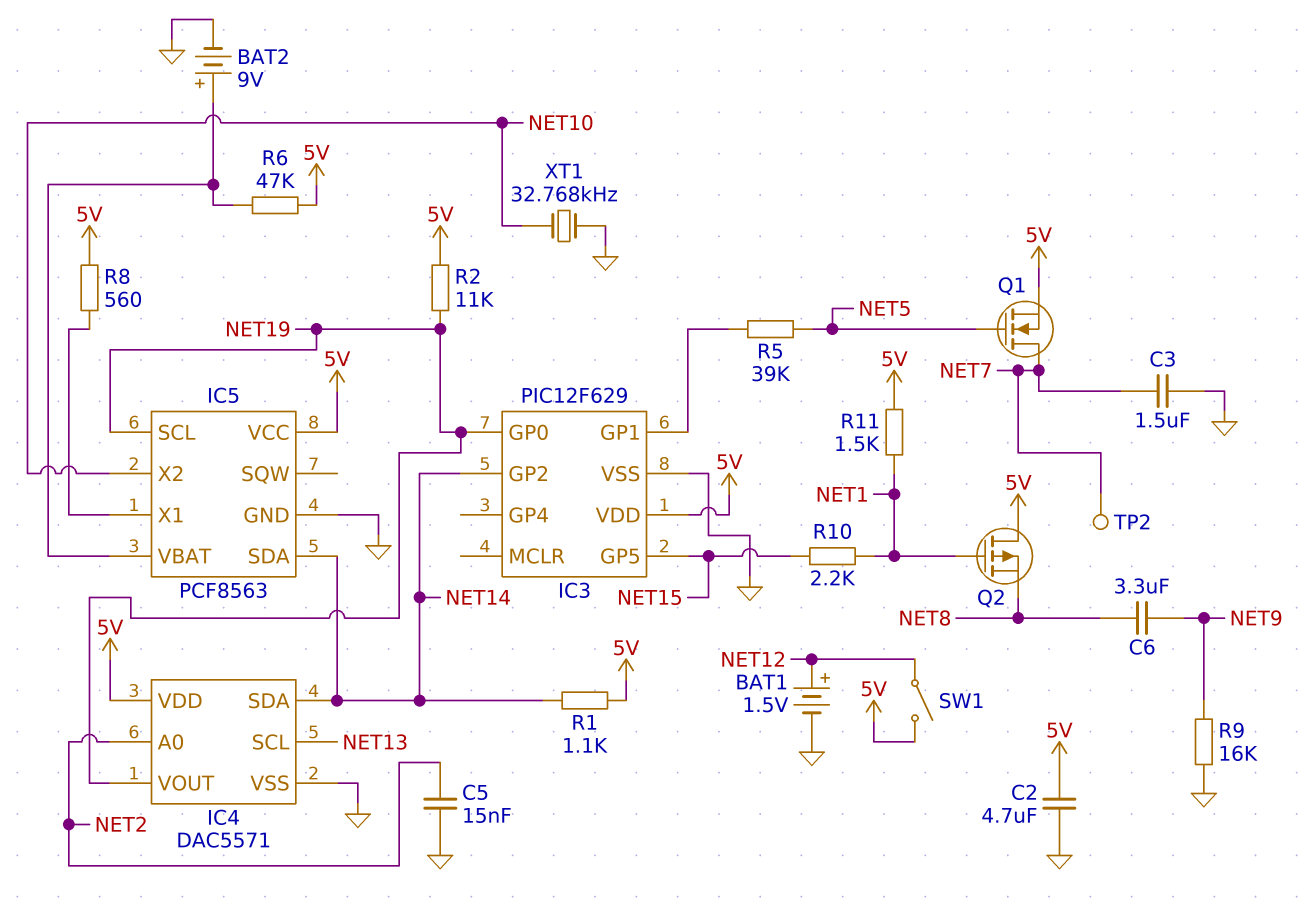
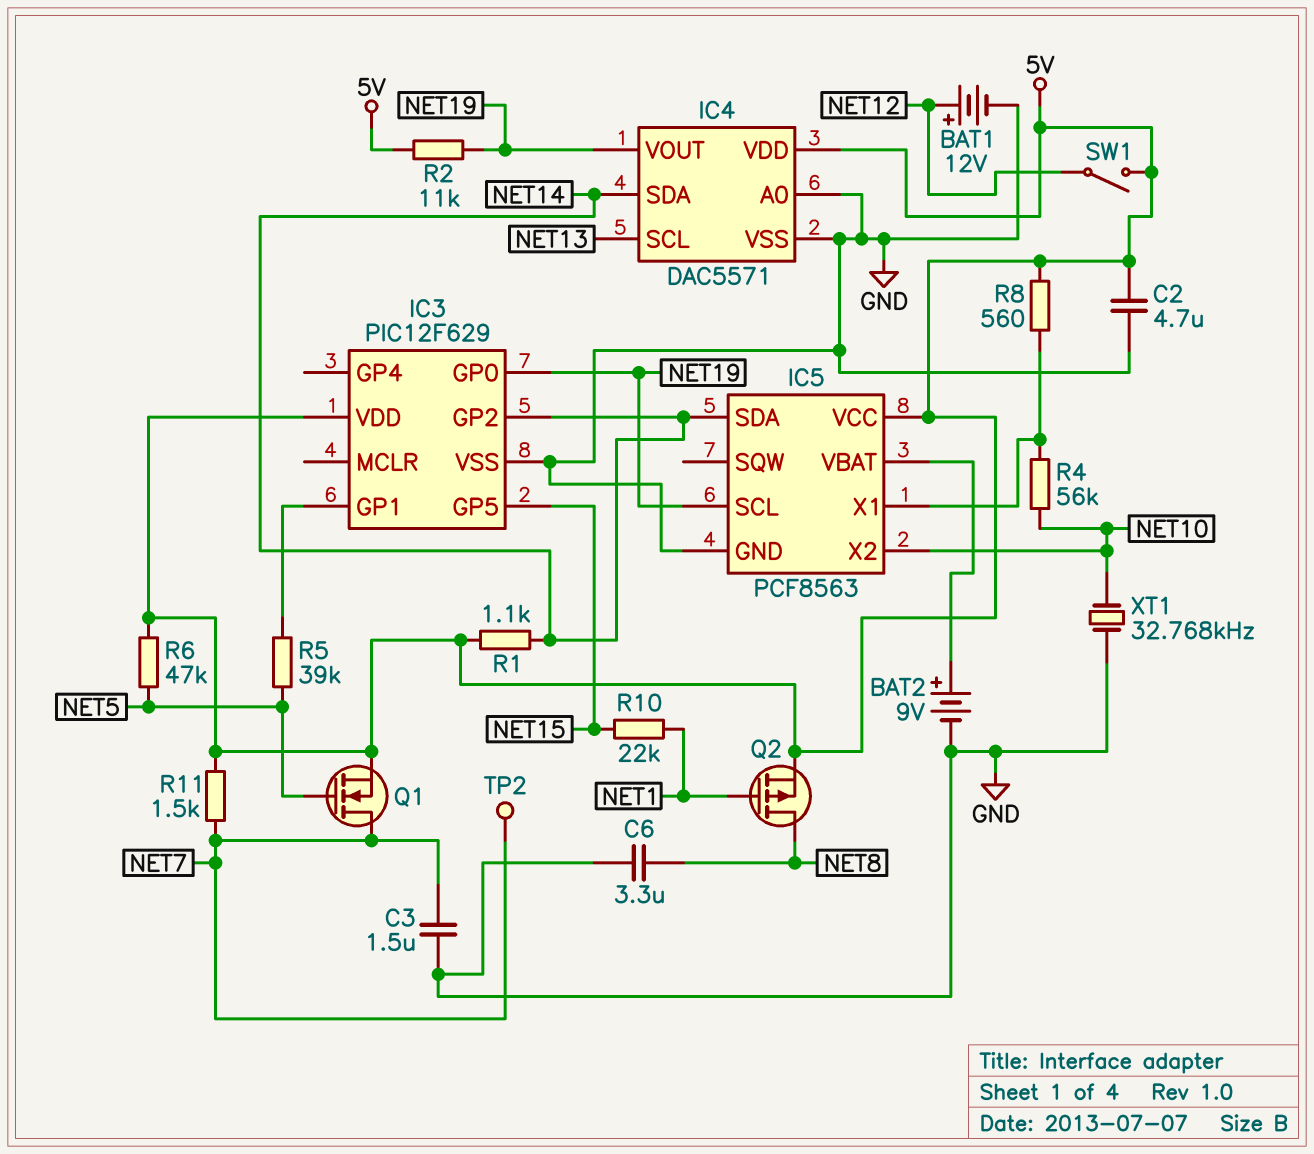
BAT1: 1.5V (plus NET12, minus GND) -> 12V (plus NET12, minus GND)
C5: 15nF (GND, NET2) -> none
C6: 3.3uF (NET8, NET9) -> 3.3uF (GND, NET8)
IC4 pin A0: NET2 -> GND
Q2: PMOS (G NET1, D 5V, S NET8) -> PMOS (G NET1, D NET8, S 5V)
R4: none -> 56k (IC5/X1, NET10)
R6: 47k (5V, IC5/VBAT) -> 47k (5V, NET5)
R9: 16k (GND, NET9) -> none
R10: 2.2k (NET1, NET15) -> 22k (NET1, NET15)
R11: 1.5k (5V, NET1) -> 1.5k (5V, NET7)

